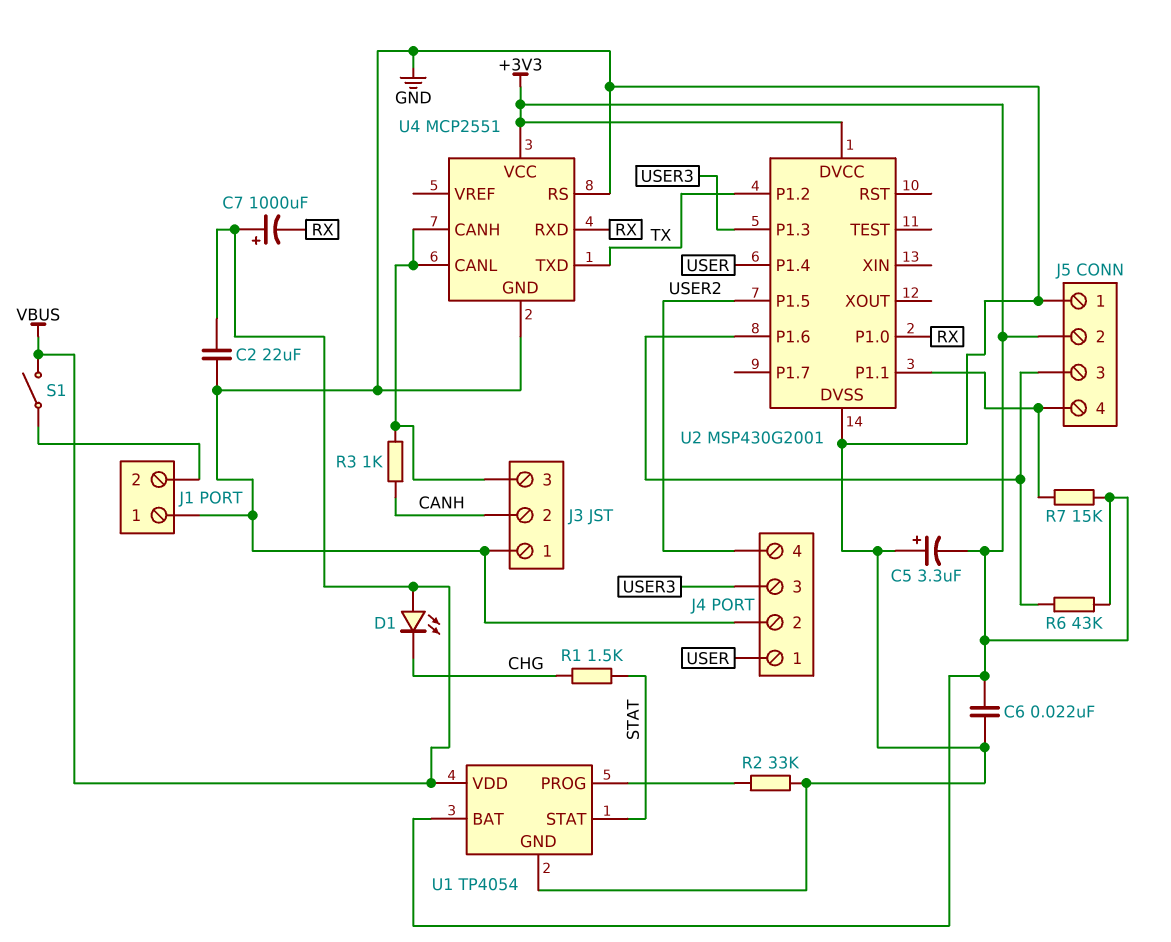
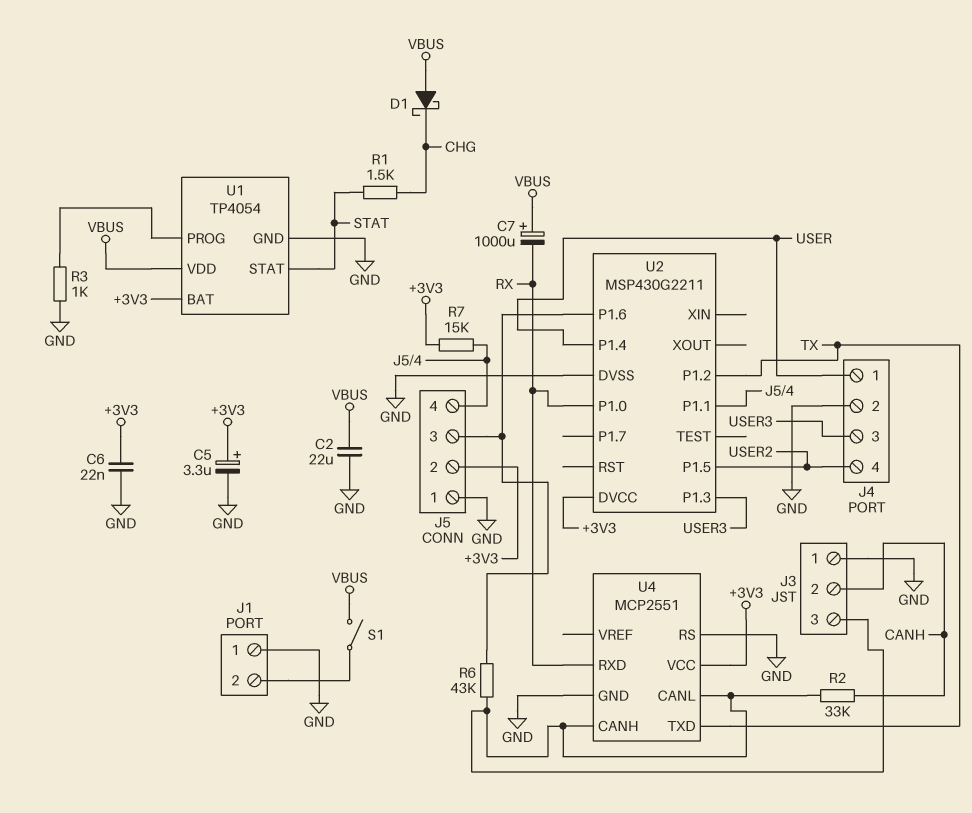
C5: 3.3uF (plus GND, minus +3V3) -> 3.3uF (plus +3V3, minus GND)
D1: LED (A VBUS, K CHG) -> schottky (A VBUS, K CHG)
R2: 33k (GND, U1/PROG) -> 33k (CANH, J3/3)
R3: 1k (CANH, J3/3) -> 1k (GND, U1/PROG)
R6: 43k (+3V3, J5/3) -> 43k (J3/3, J5/3)
U2: MSP430G2001 -> MSP430G2211

